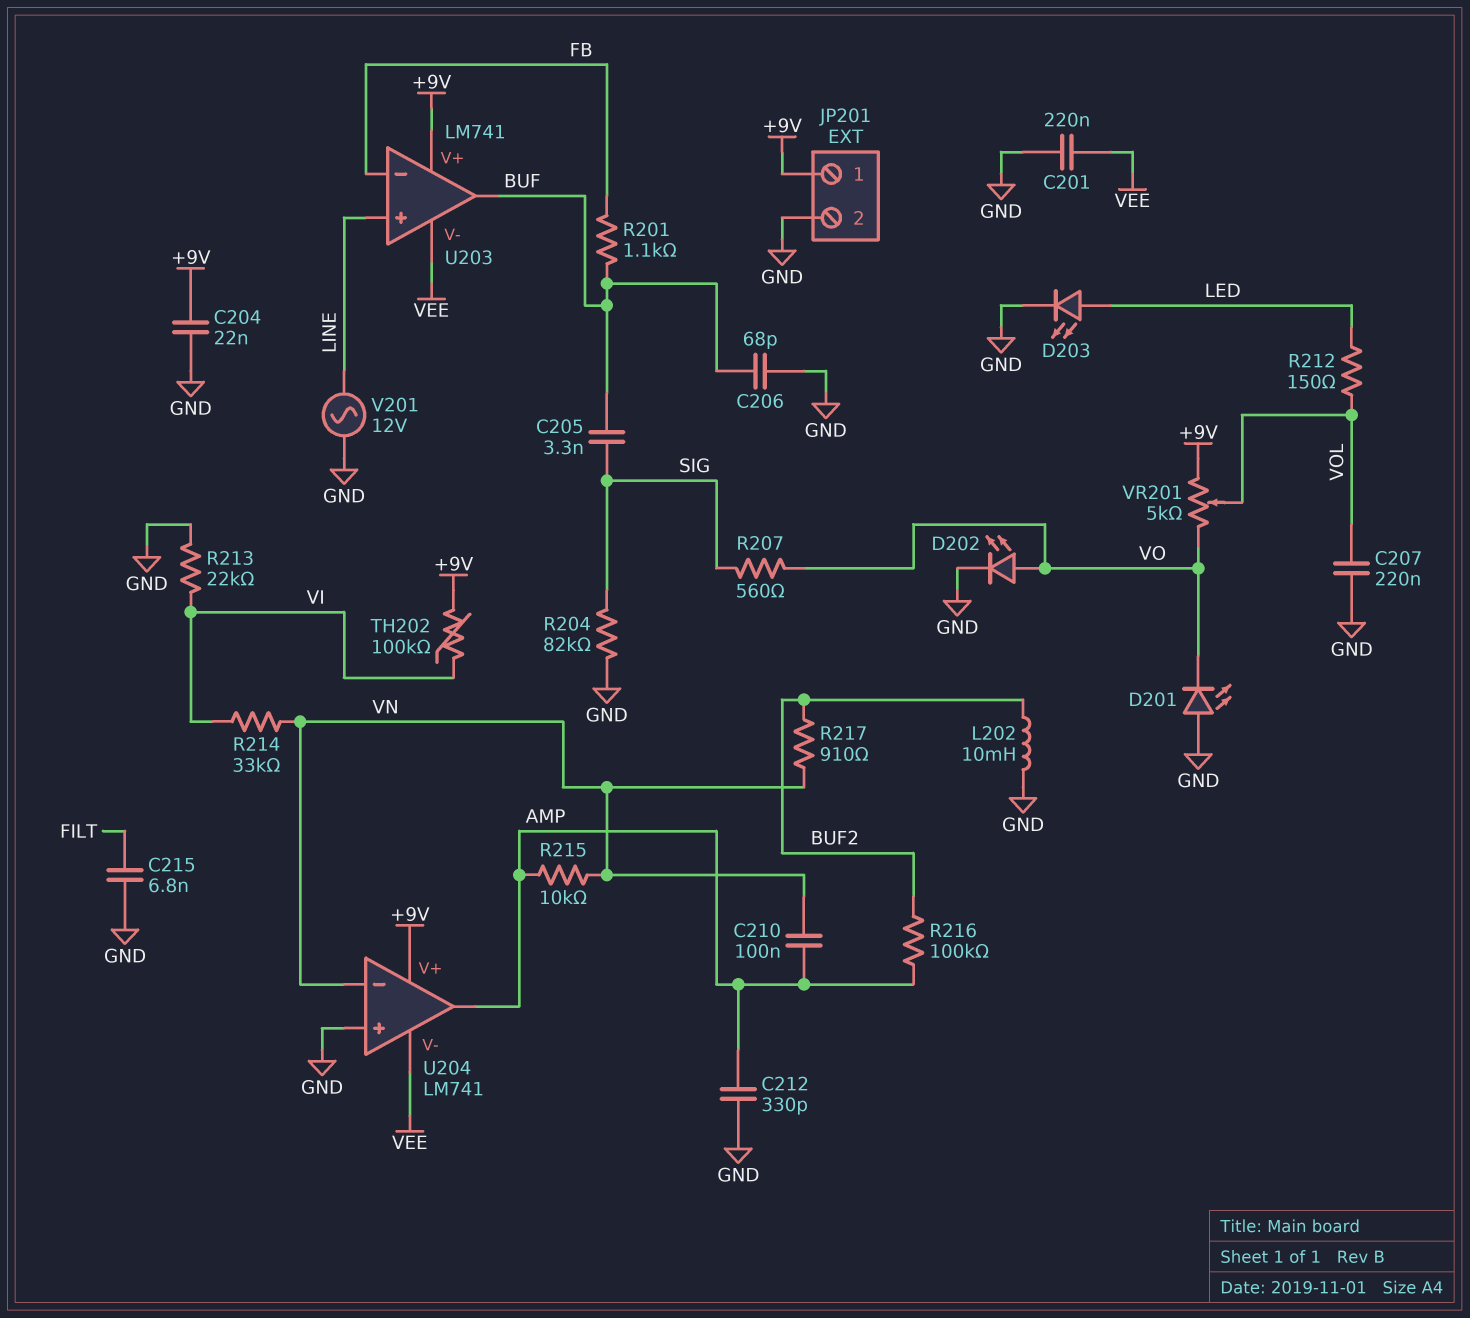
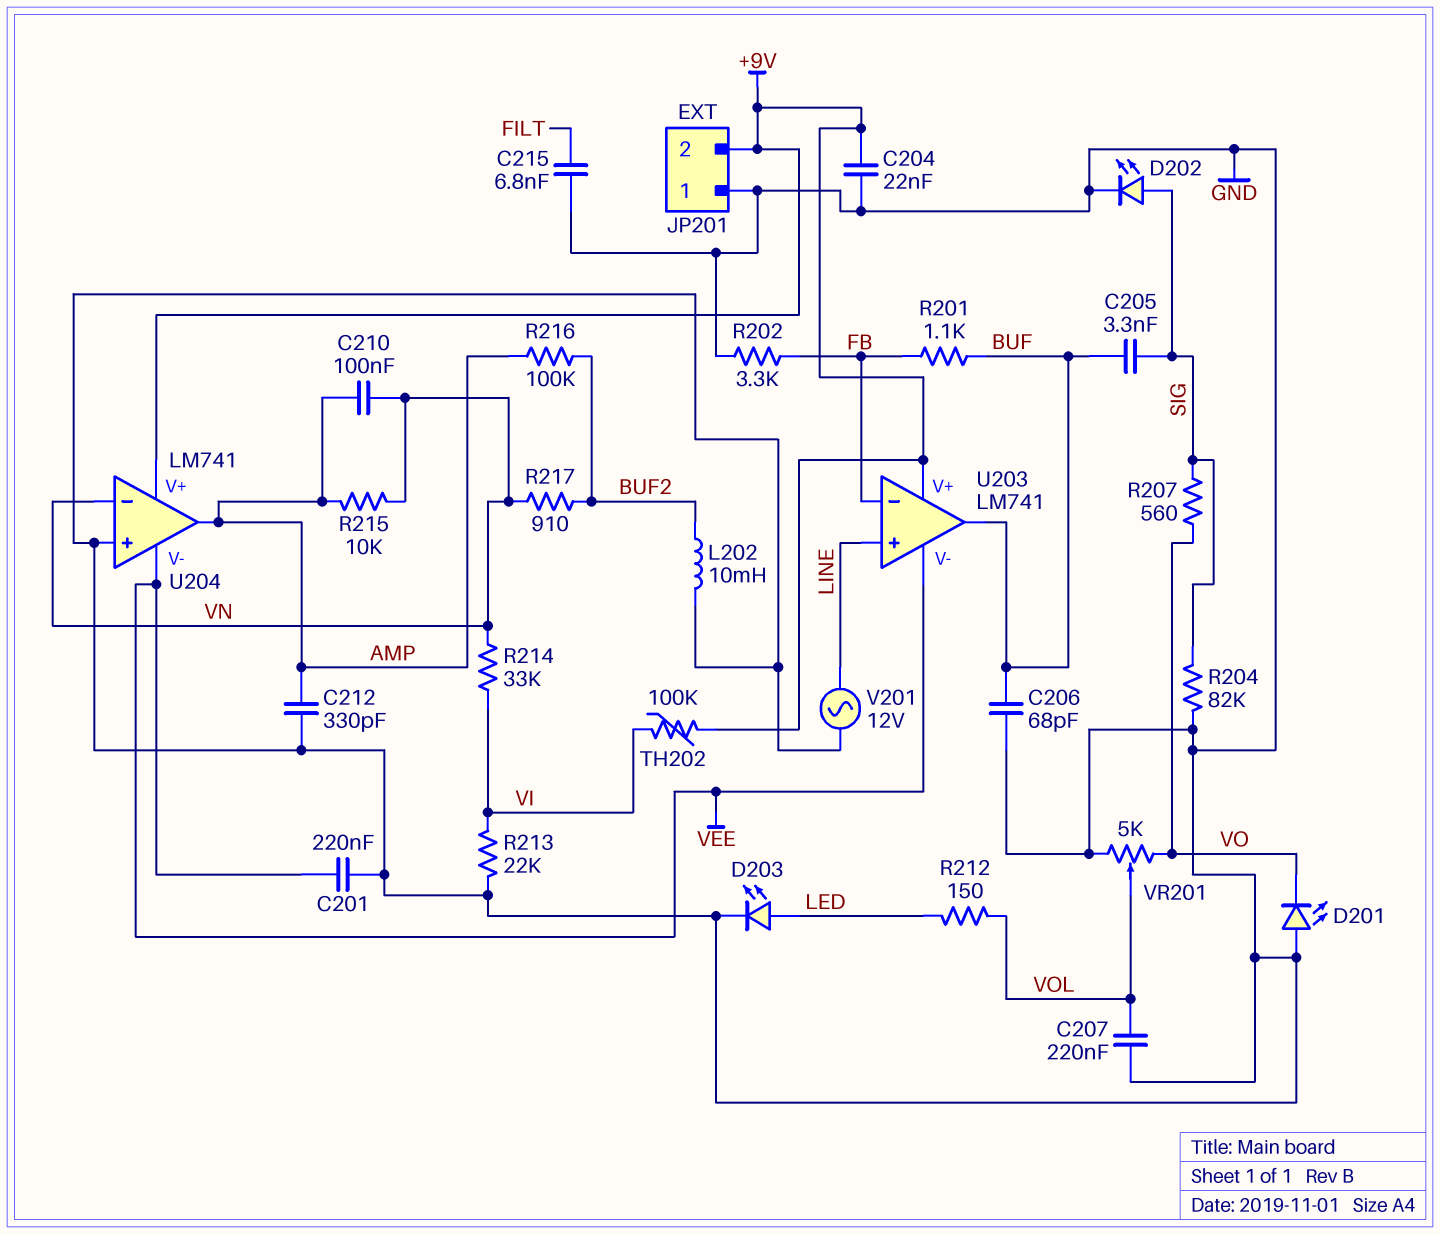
D202: LED (A VO, K GND) -> LED (A SIG, K GND)
JP201 pin 1: +9V -> GND
JP201 pin 2: GND -> +9V
R202: none -> 3.3k (FB, GND)
VR201: 5k (+9V, VO, wiper VOL) -> 5k (GND, VO, wiper VOL)

